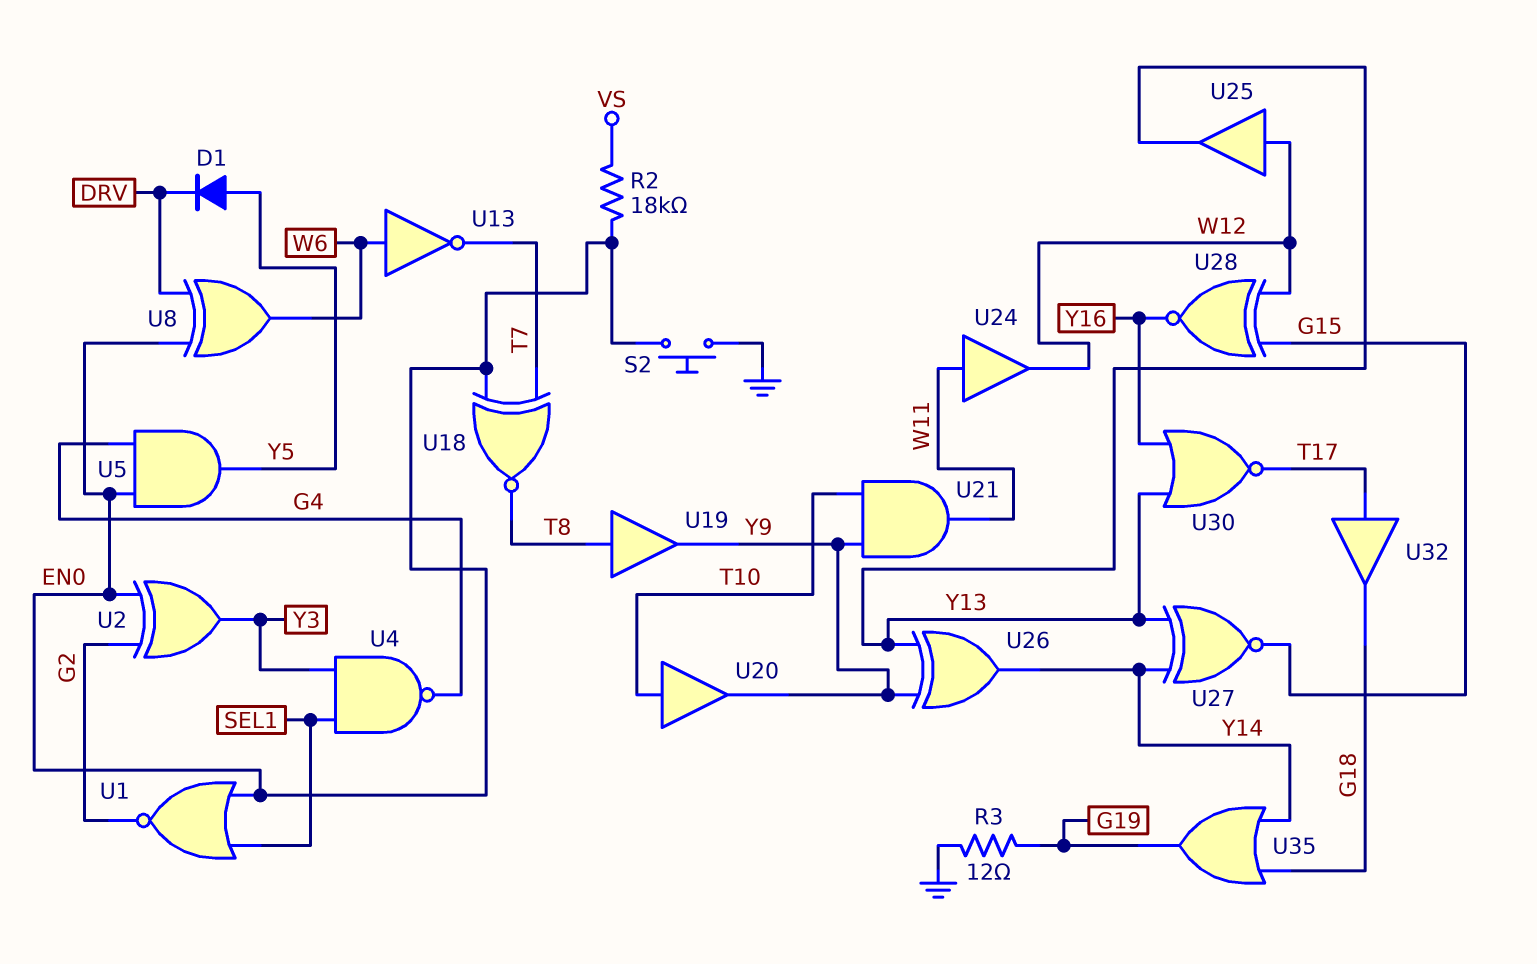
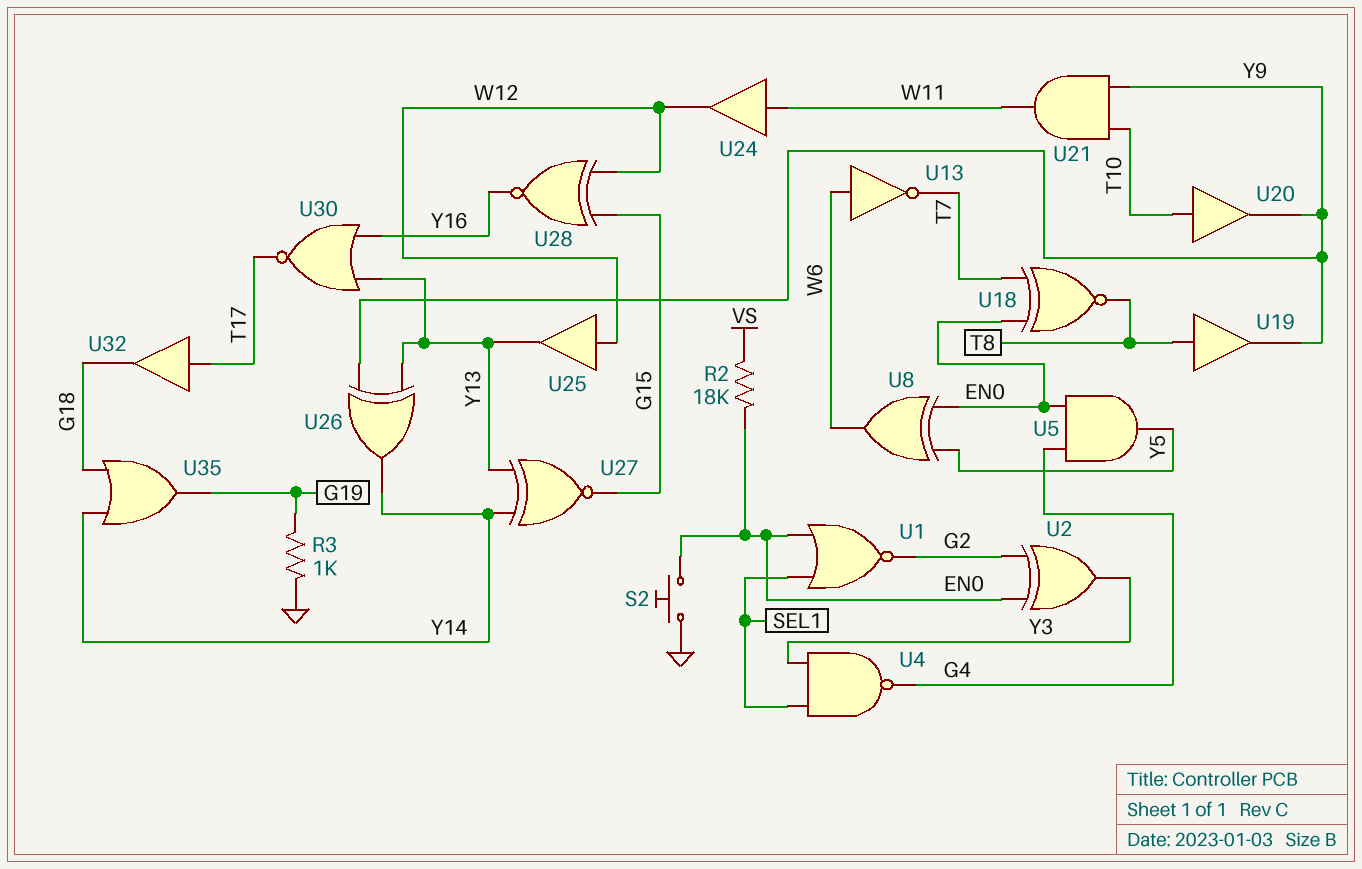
D1: diode (A Y5, K DRV) -> none
R3: 12 (G19, GND) -> 1k (G19, GND)
U8: XOR (in DRV, in EN0, out W6) -> XOR (in EN0, in Y5, out W6)

